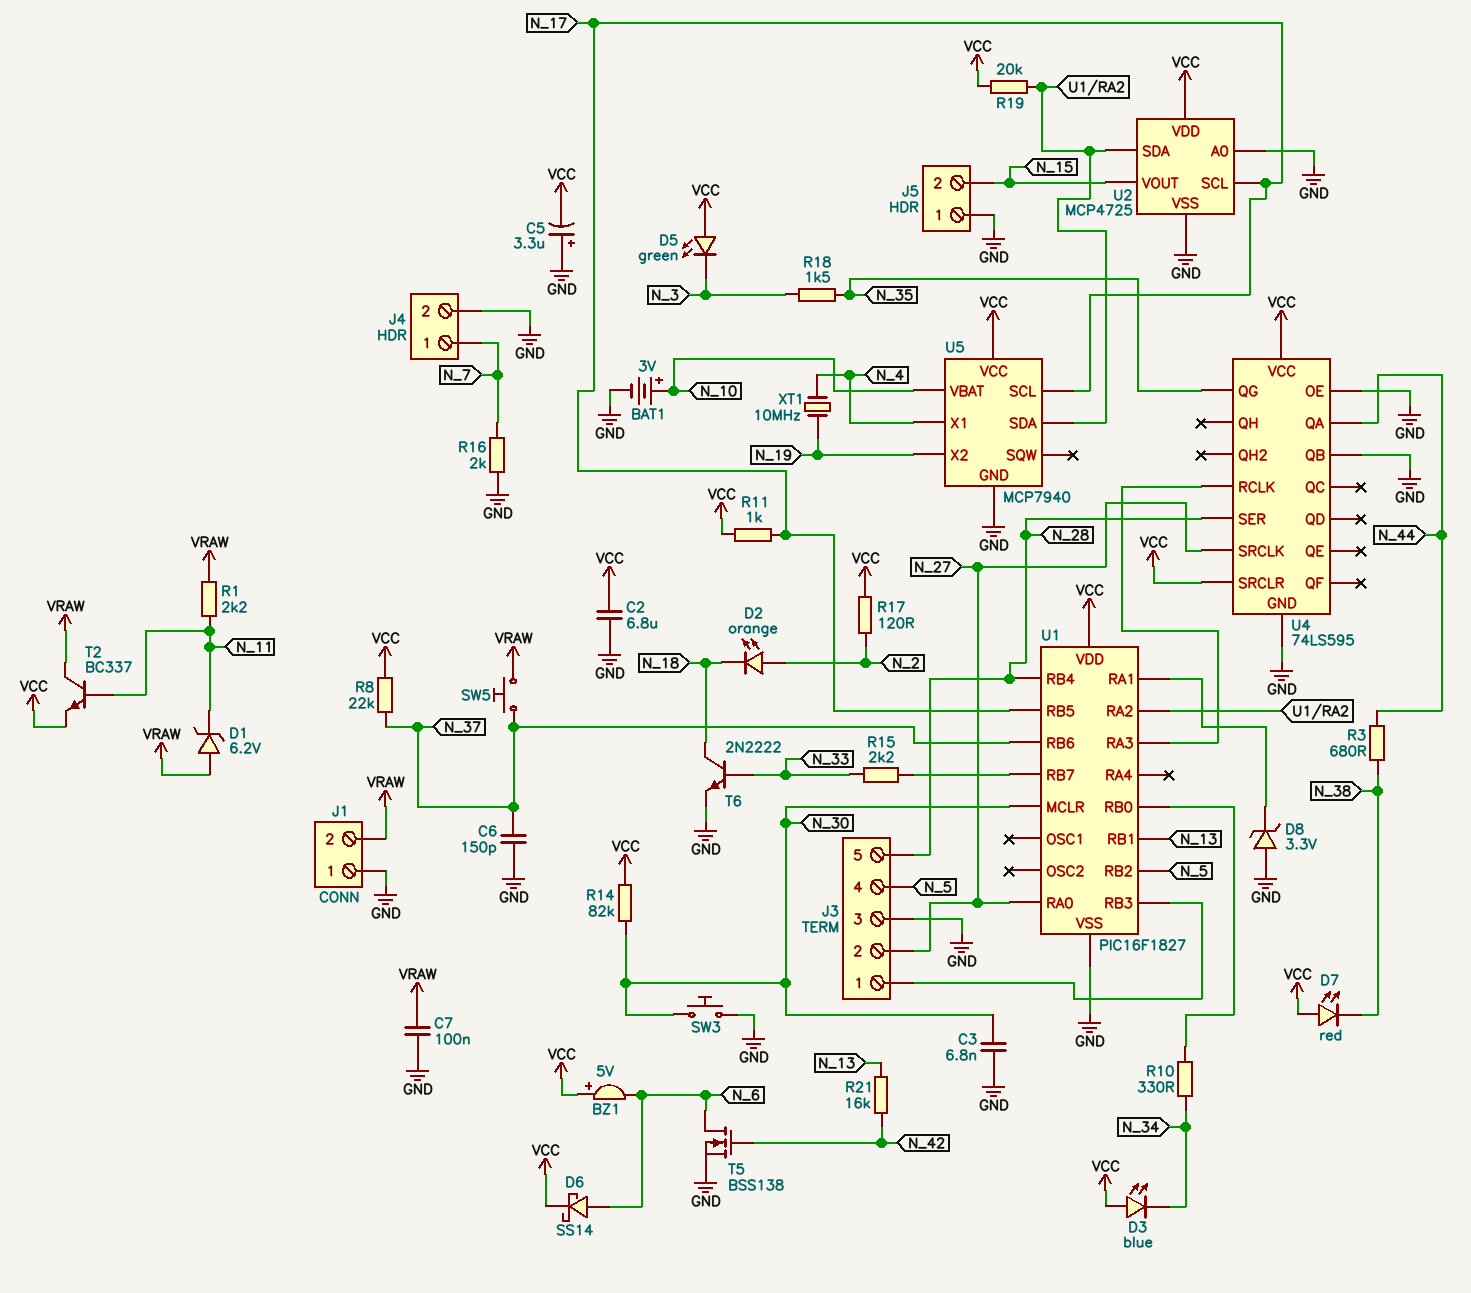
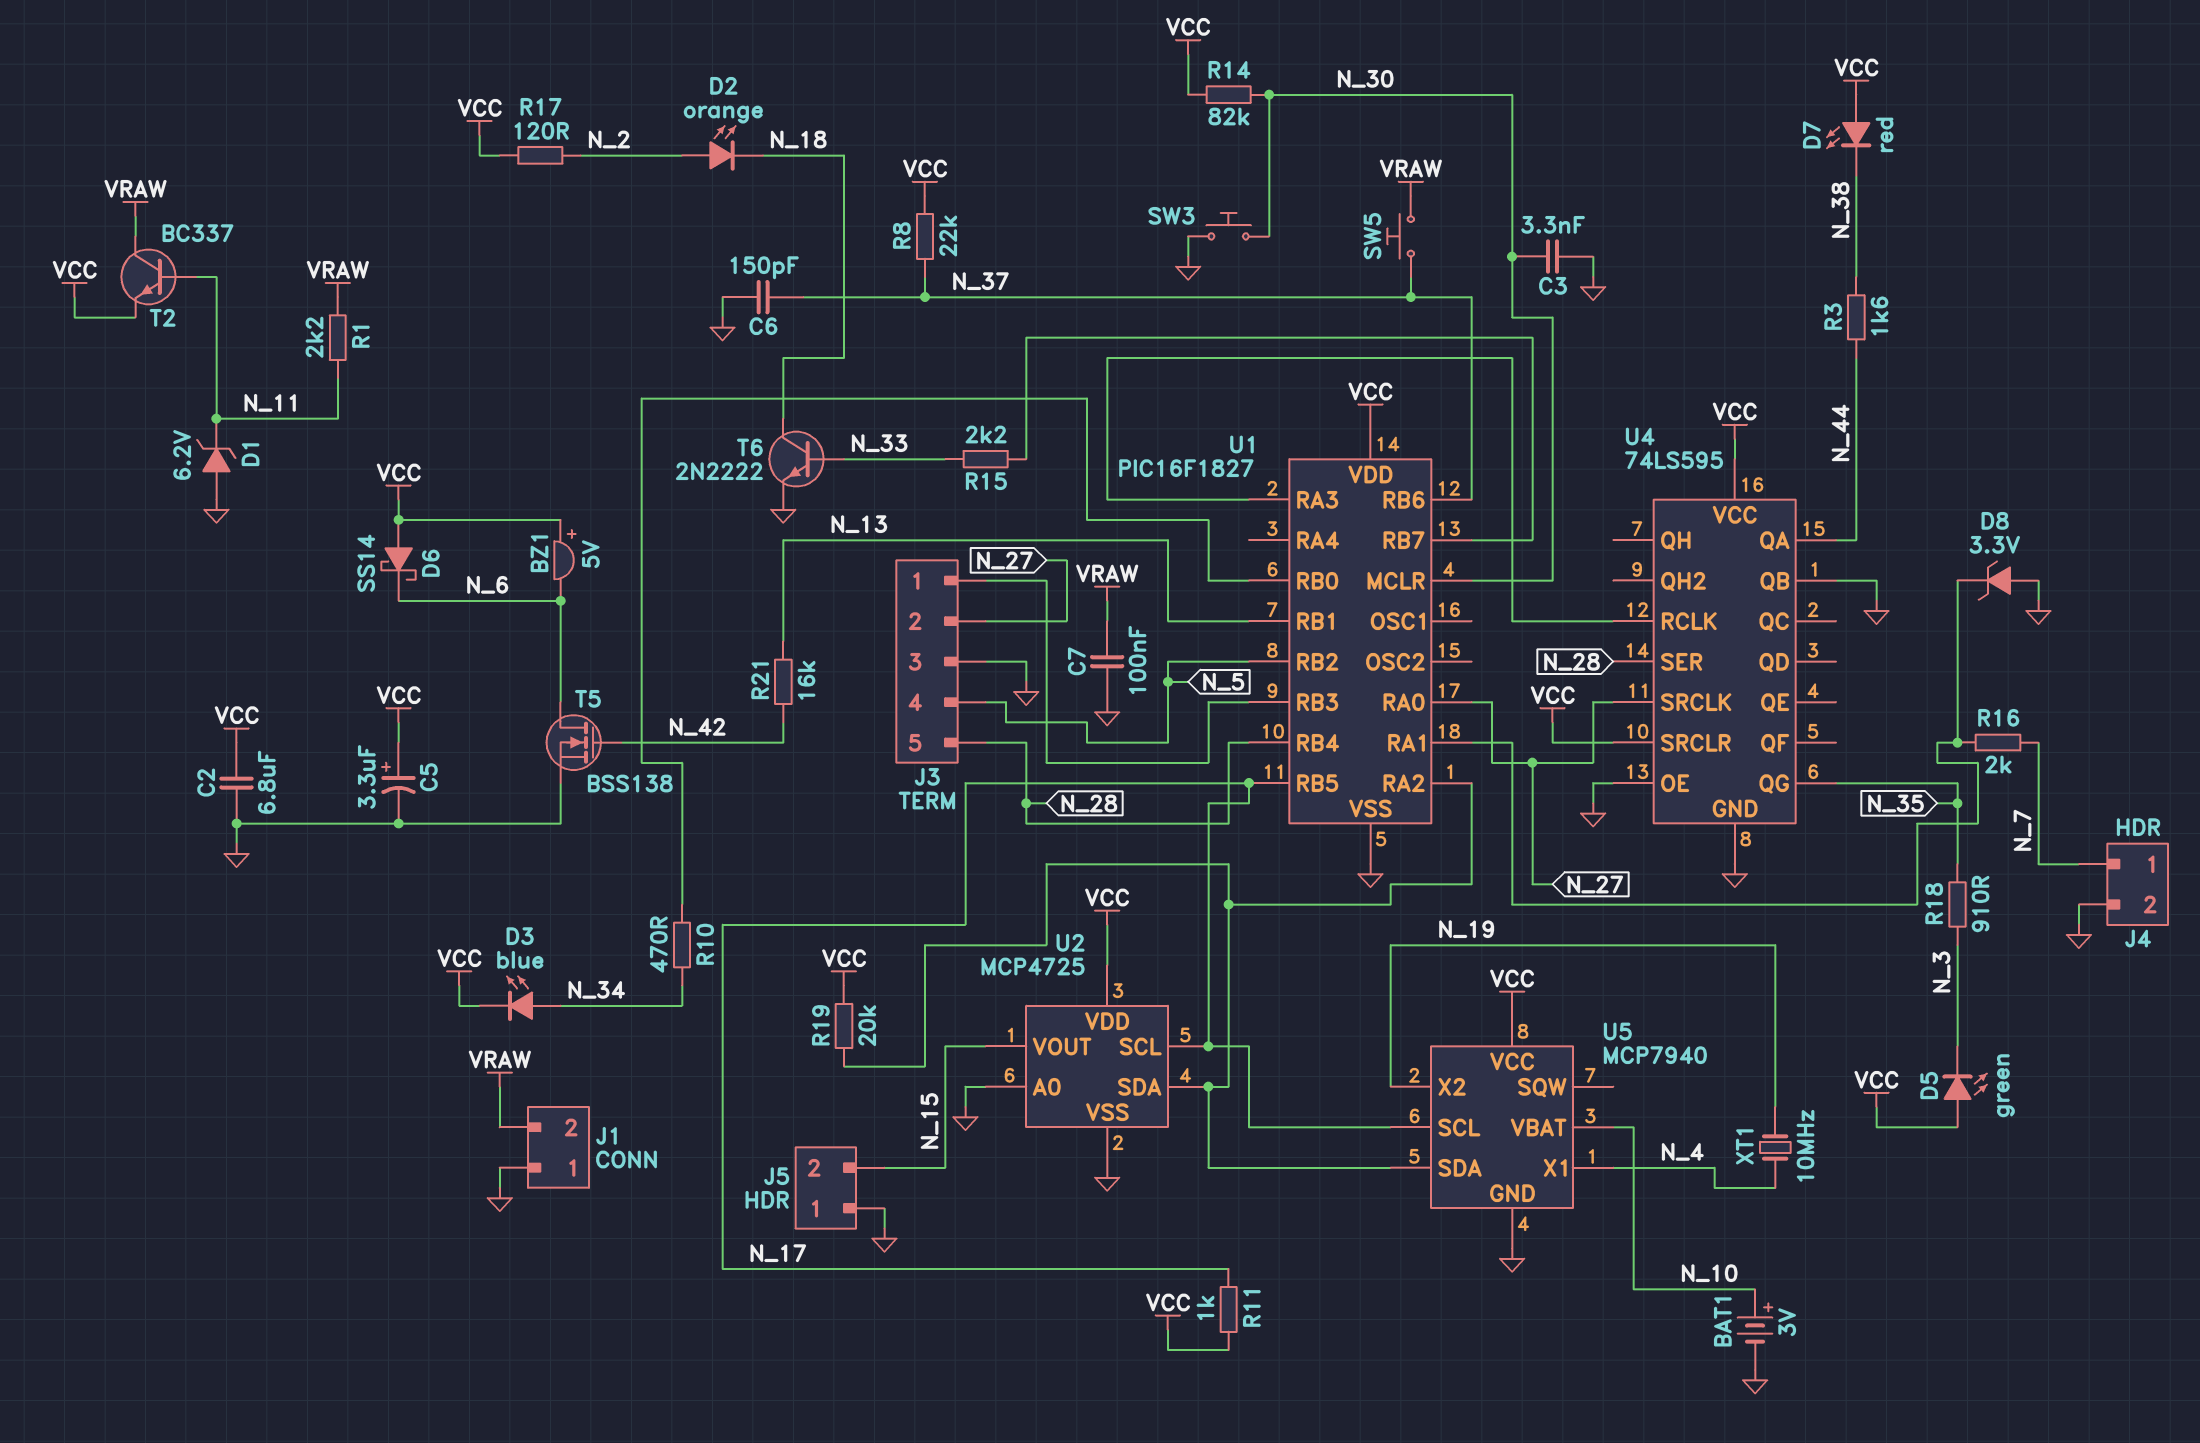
C3: 6.8nF (GND, N_30) -> 3.3nF (GND, N_30)
C5: 3.3uF (plus GND, minus VCC) -> 3.3uF (plus VCC, minus GND)
D1: zener 6.2V (A VRAW, K N_11) -> zener 6.2V (A GND, K N_11)
D3: LED blue (A VCC, K N_34) -> LED blue (A N_34, K VCC)
D6: schottky SS14 (A N_6, K VCC) -> schottky SS14 (A VCC, K N_6)
R3: 680 (N_38, N_44) -> 1.6k (N_38, N_44)
R10: 330 (N_34, U1/RB0) -> 470 (N_34, U1/RB0)
R16: 2k (GND, N_7) -> 2k (N_7, U1/RA1)
R18: 1.5k (N_3, N_35) -> 910 (N_3, N_35)

